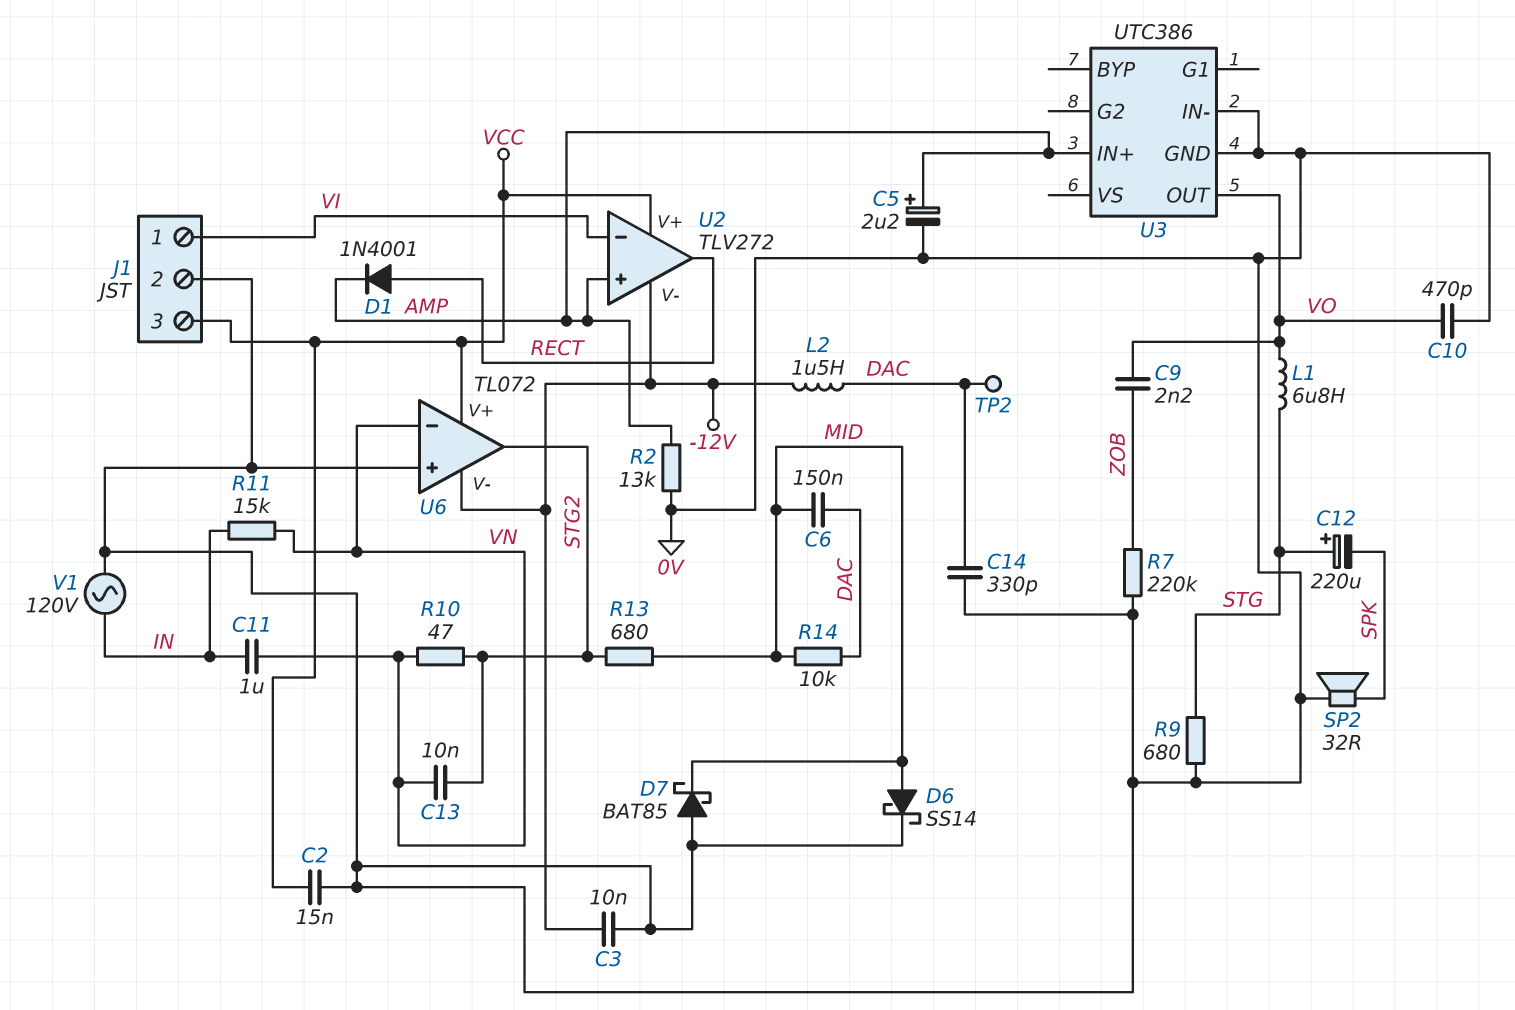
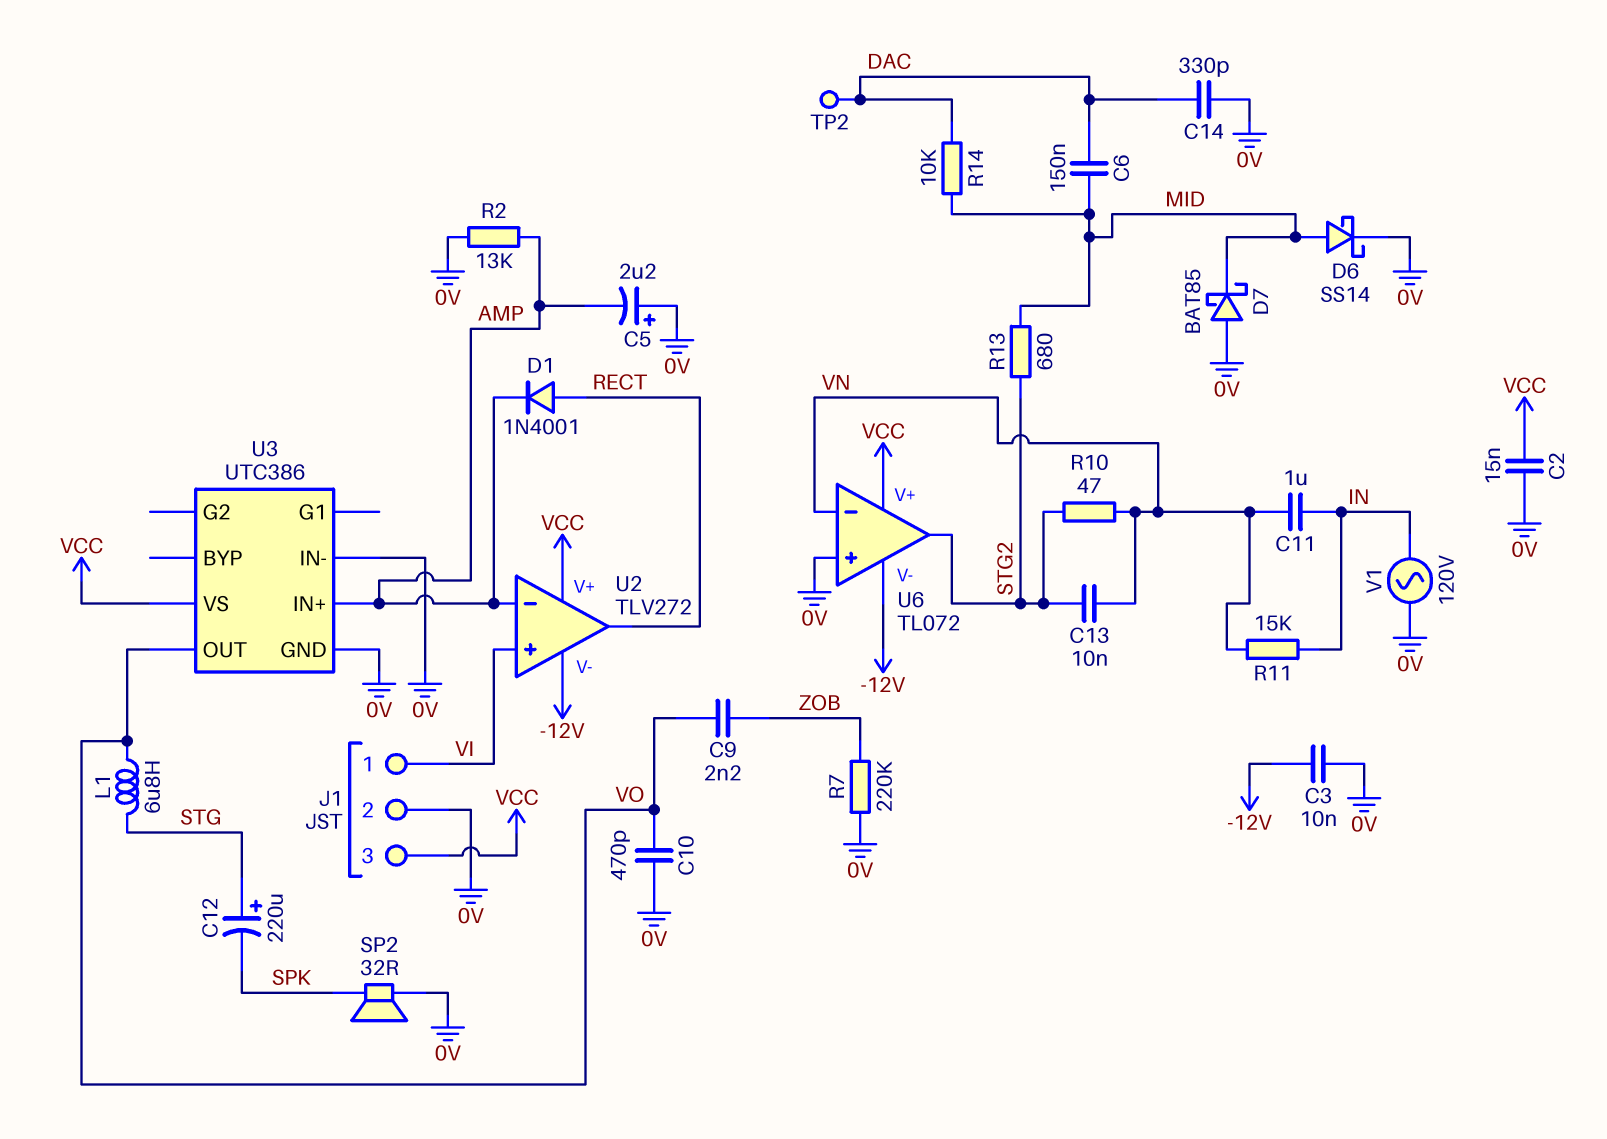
C5: 2.2uF (plus AMP, minus 0V) -> 2.2uF (plus 0V, minus AMP)
L2: 1.5uH (-12V, DAC) -> none
R9: 680 (0V, STG) -> none
U2 pin in+: AMP -> VI
U2 pin in-: VI -> AMP
U3 pin VS: none -> VCC

